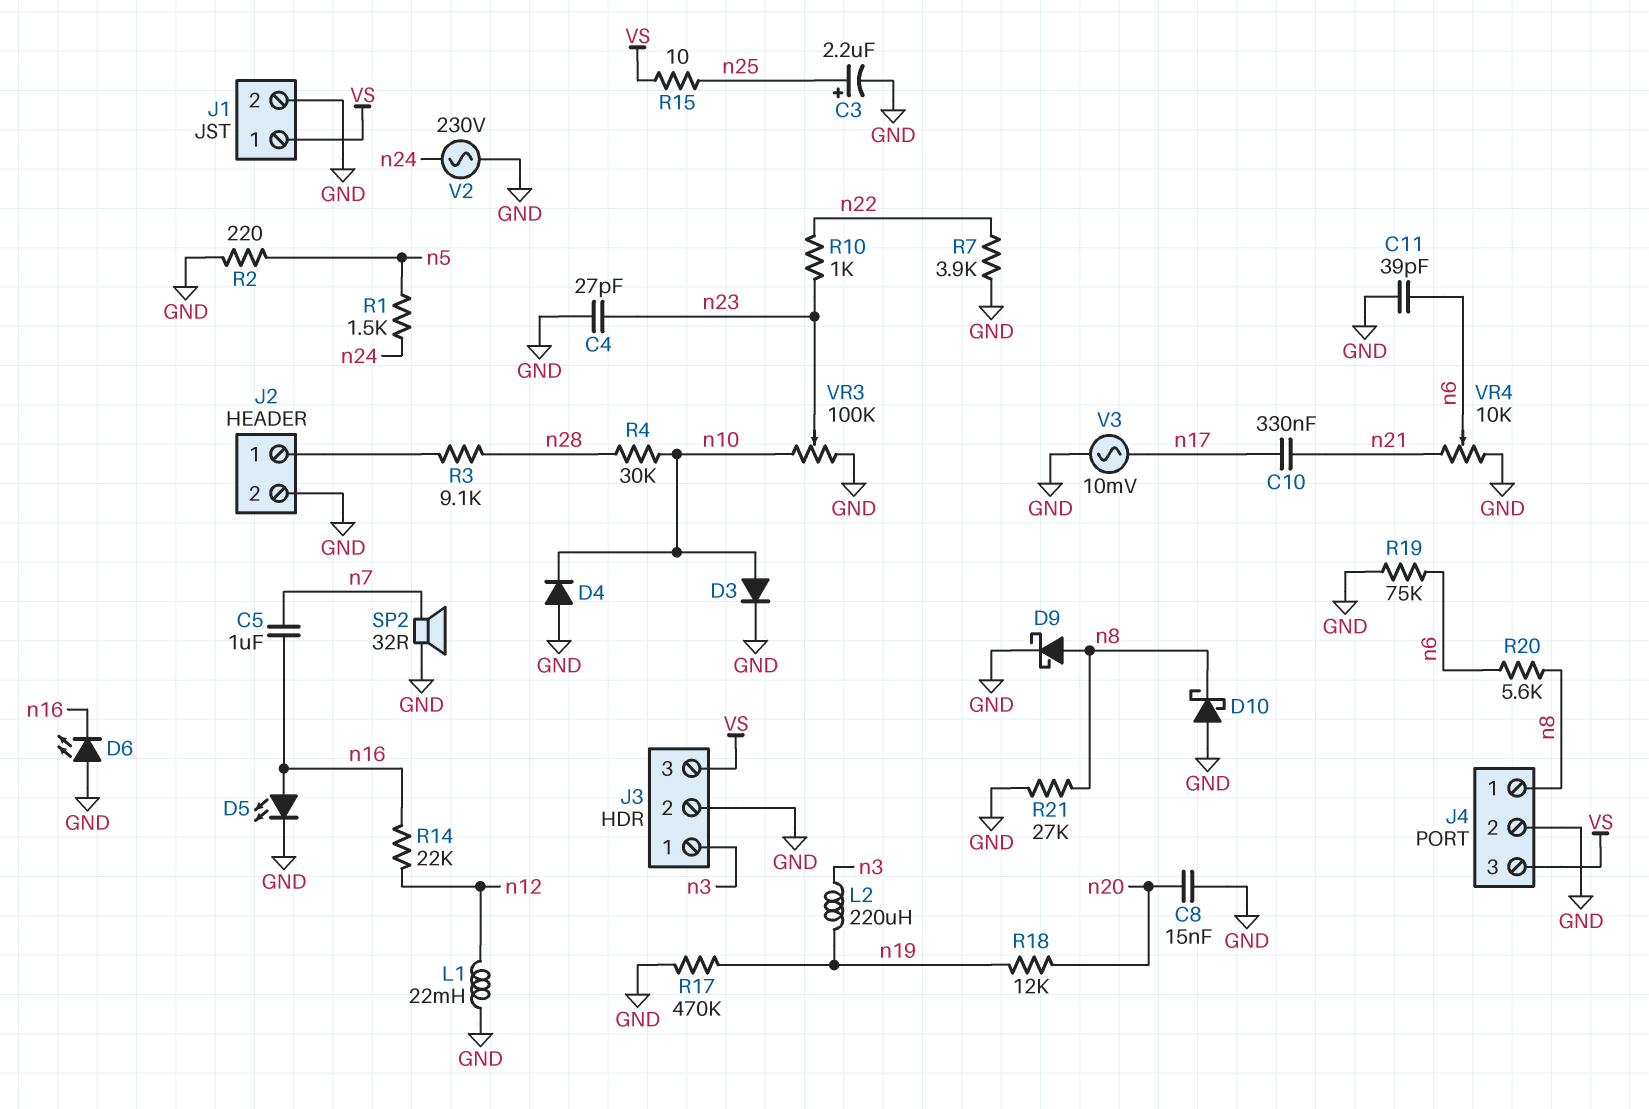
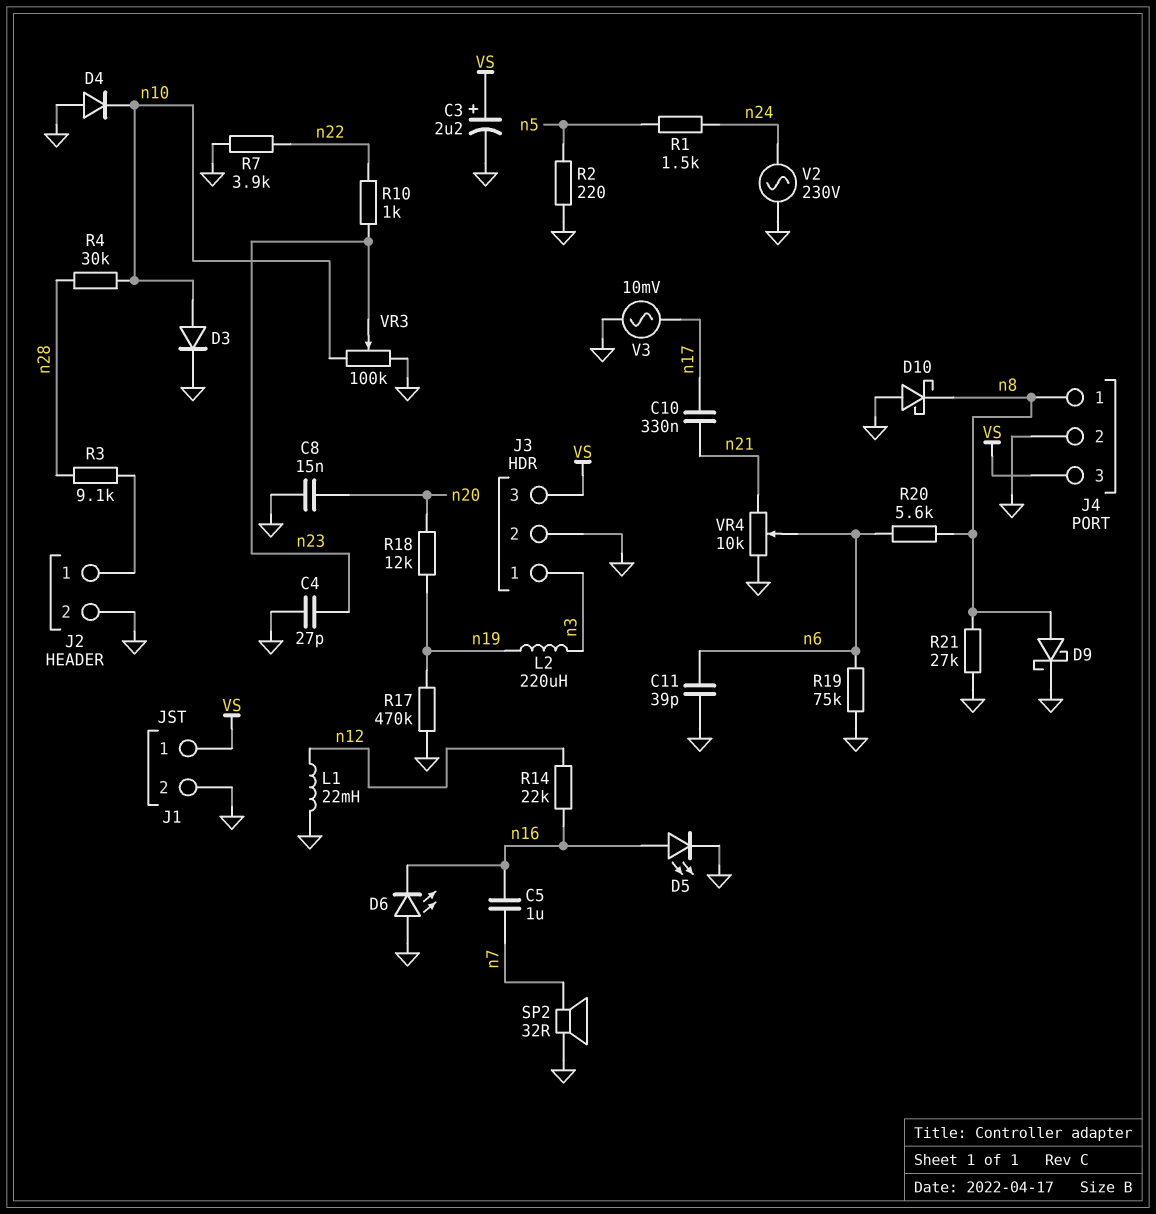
C3: 2.2uF (plus n25, minus GND) -> 2.2uF (plus VS, minus GND)
R15: 10 (VS, n25) -> none

